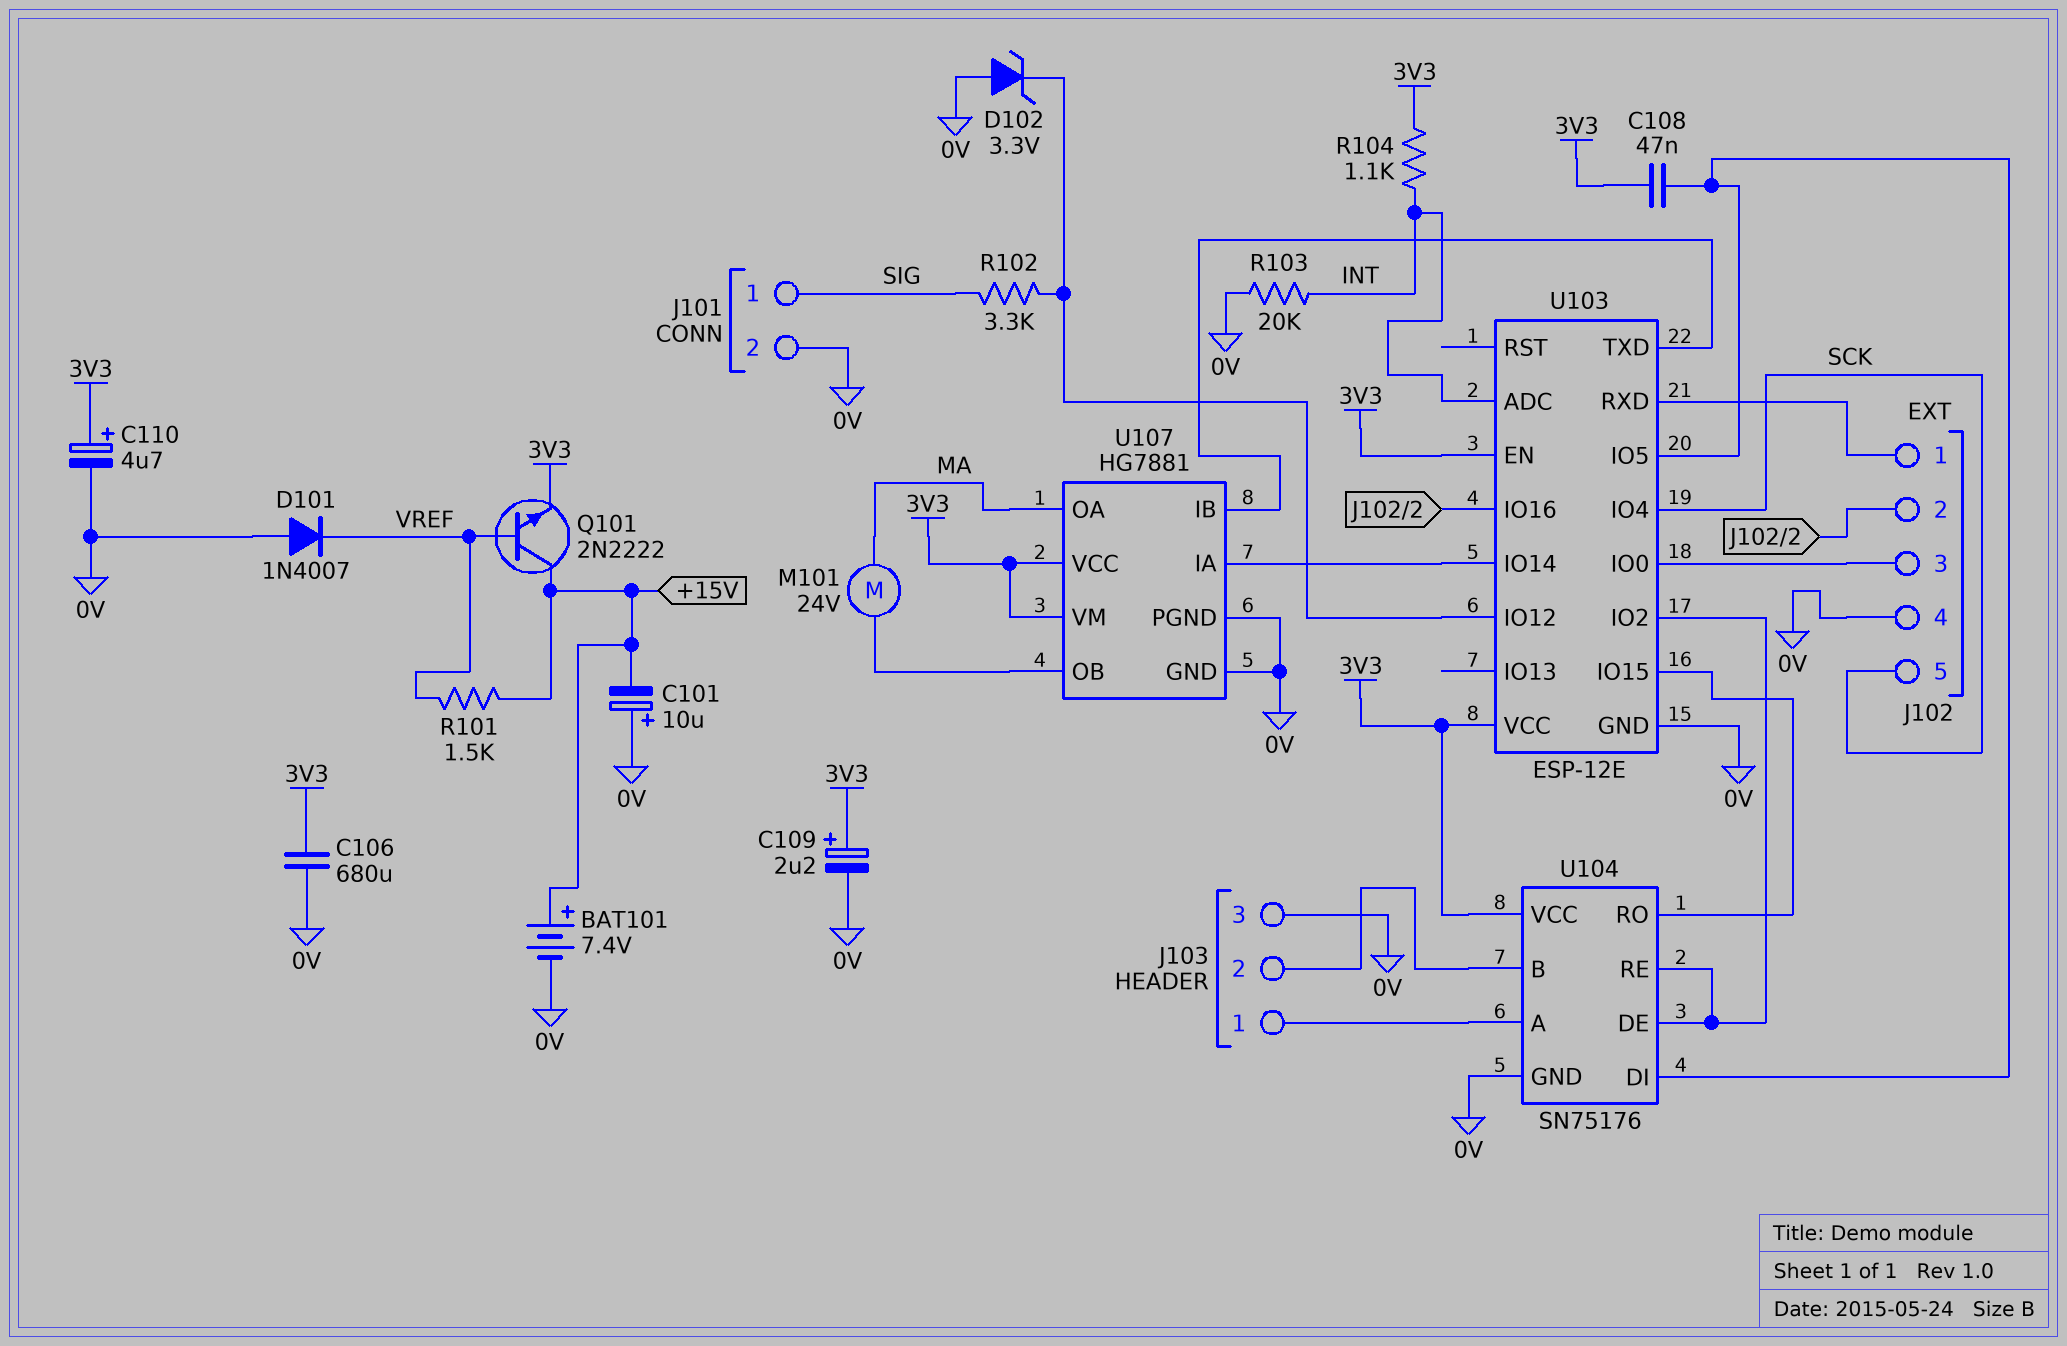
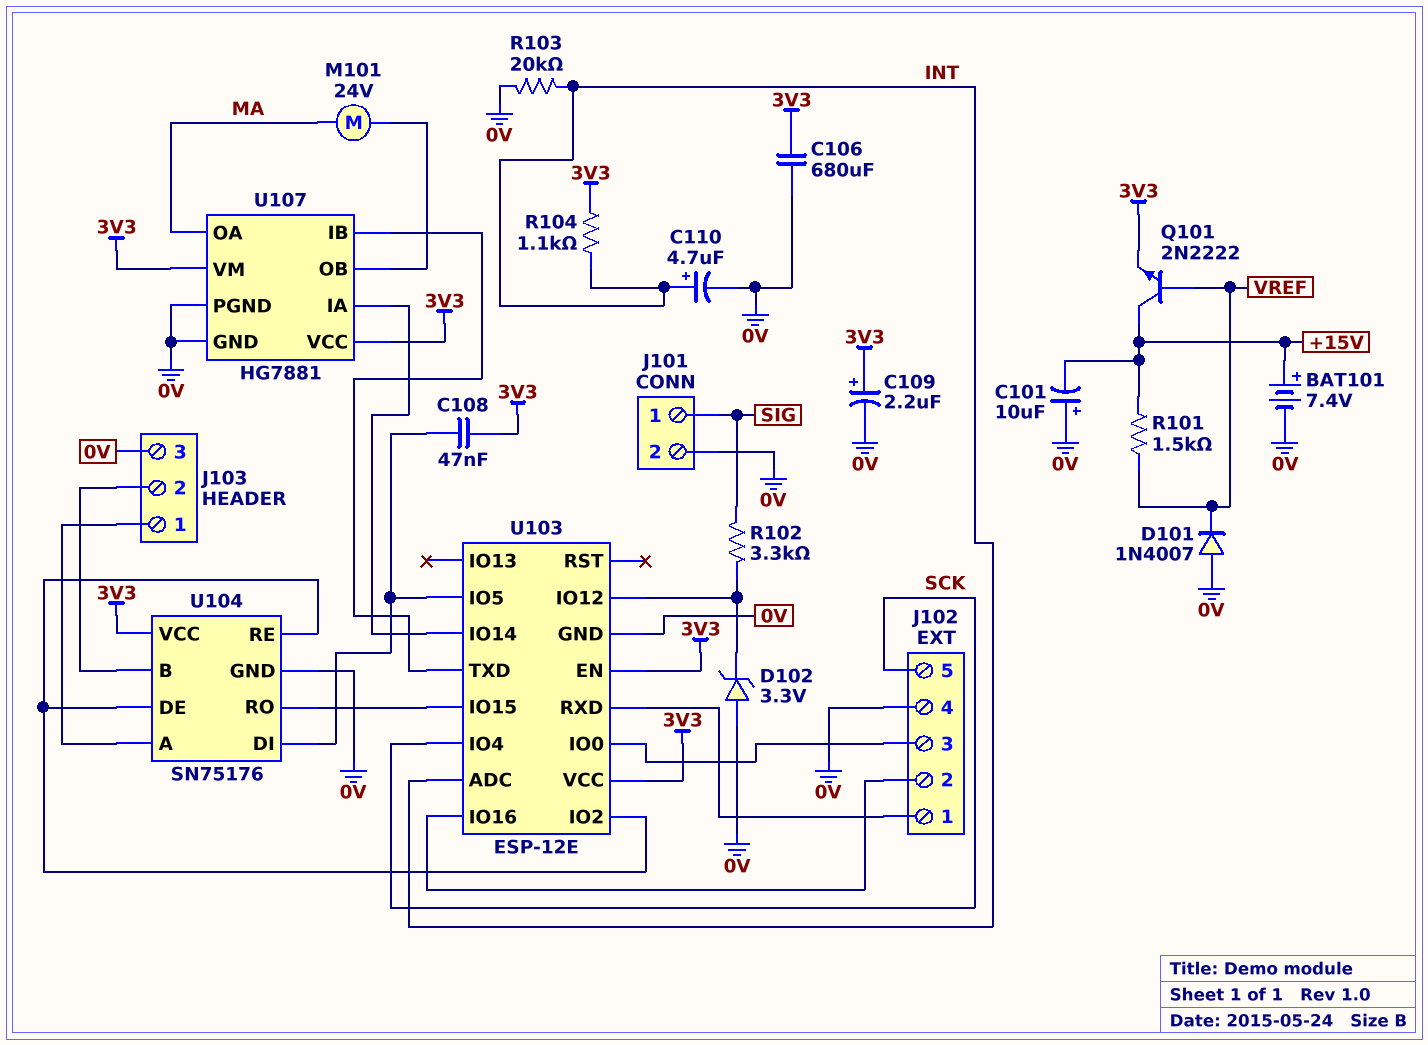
C110: 4.7uF (plus 3V3, minus 0V) -> 4.7uF (plus INT, minus 0V)

